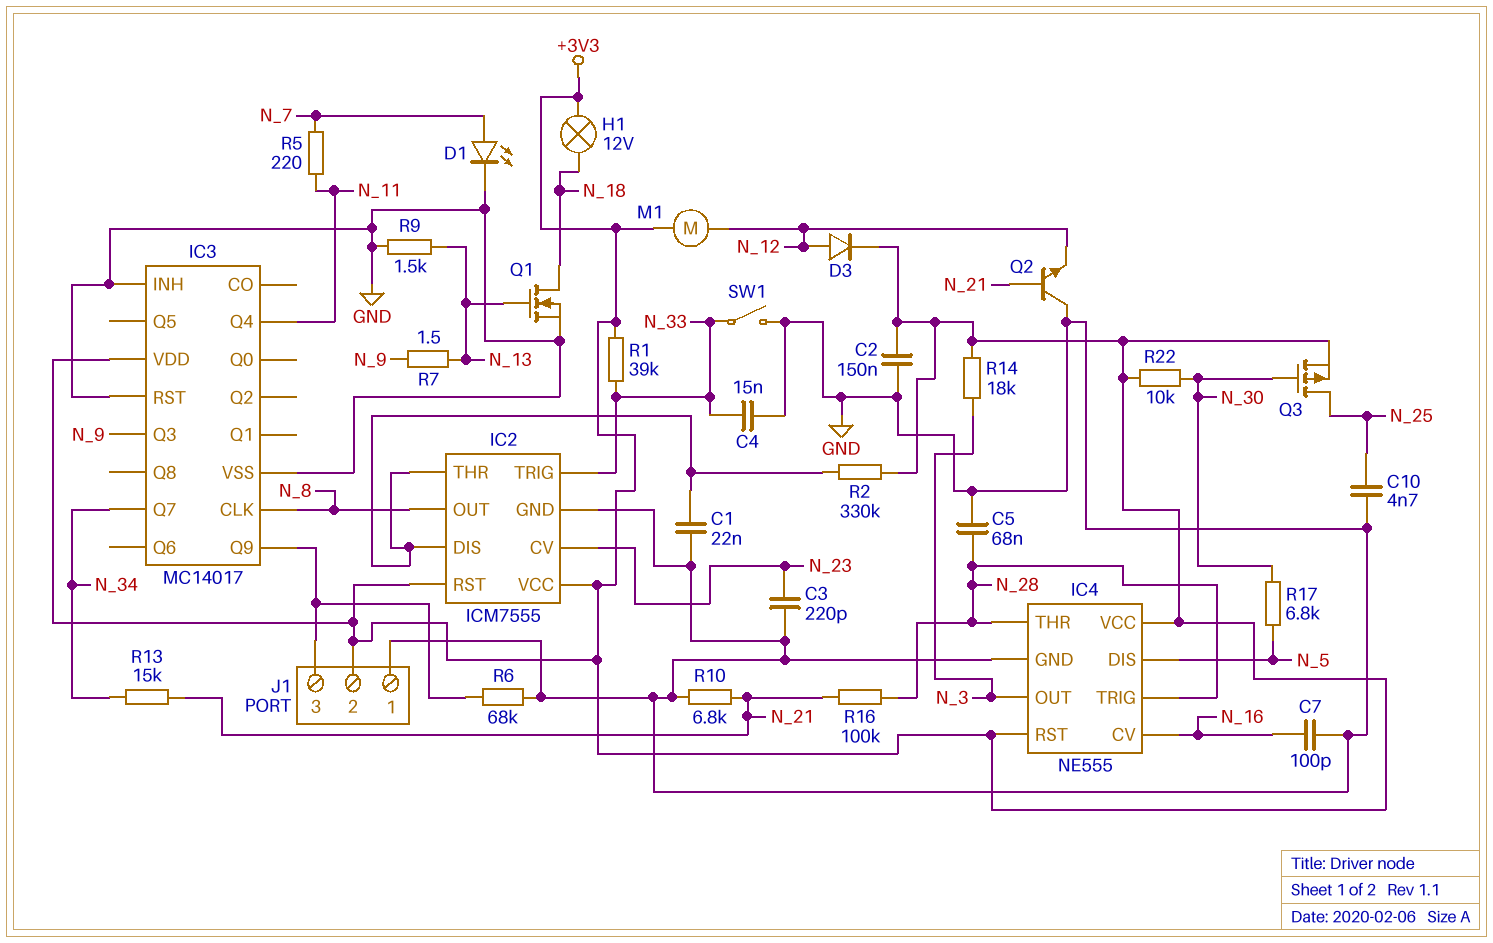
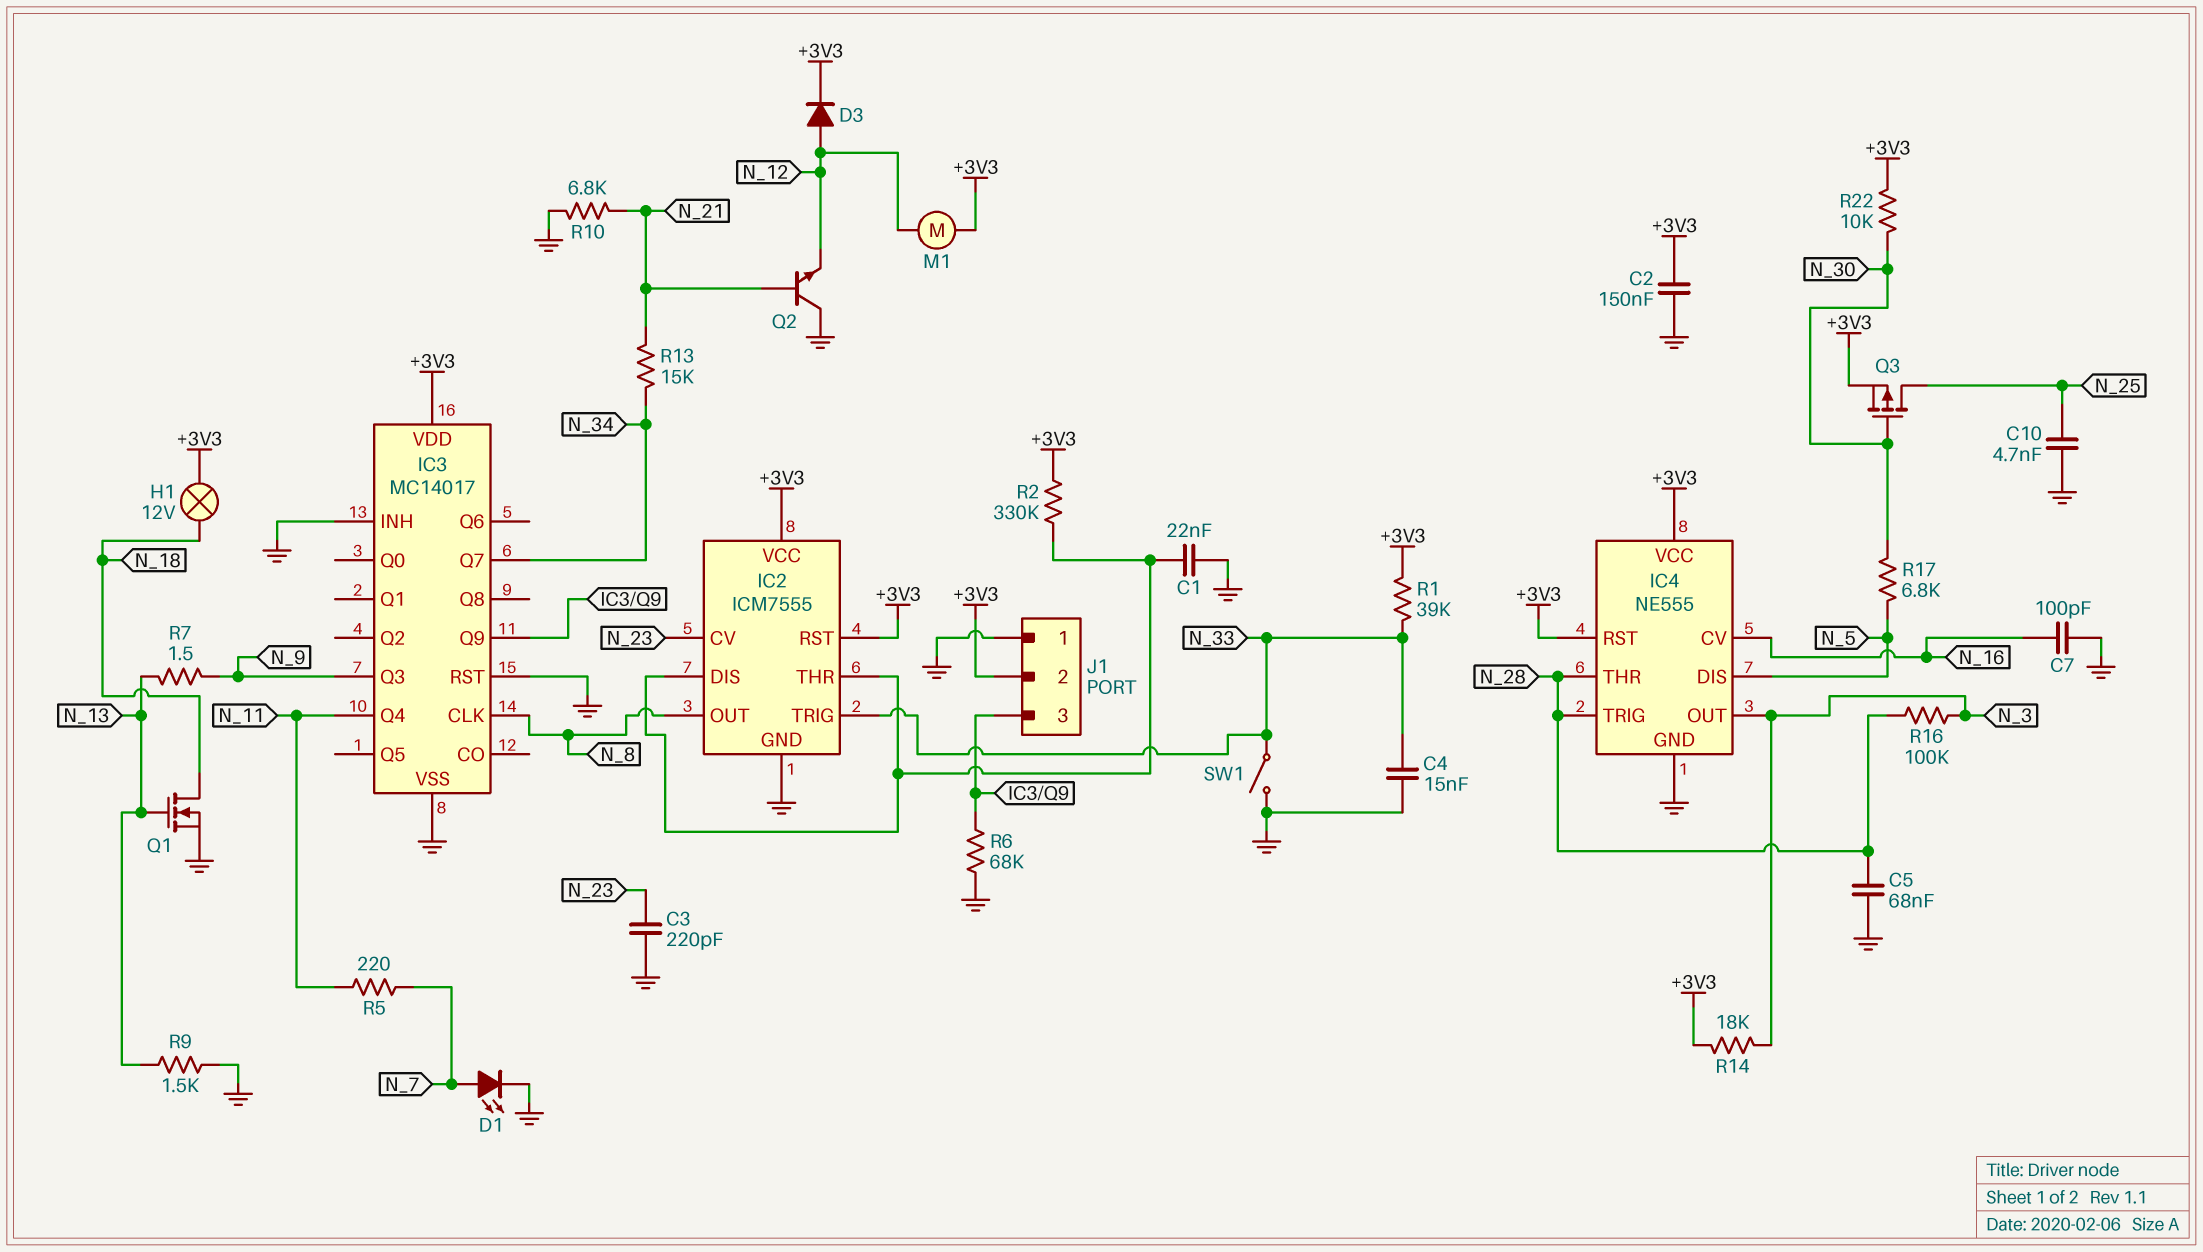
R16: 100k (N_21, N_28) -> 100k (N_3, N_28)

